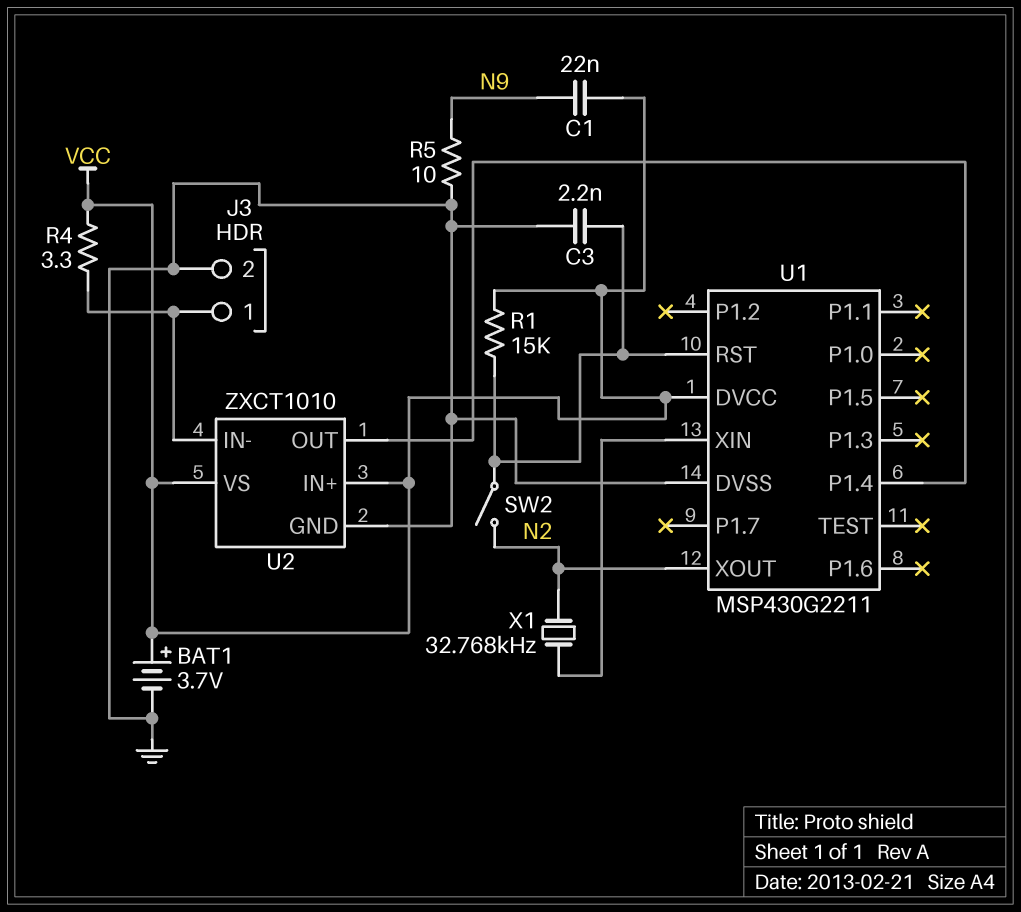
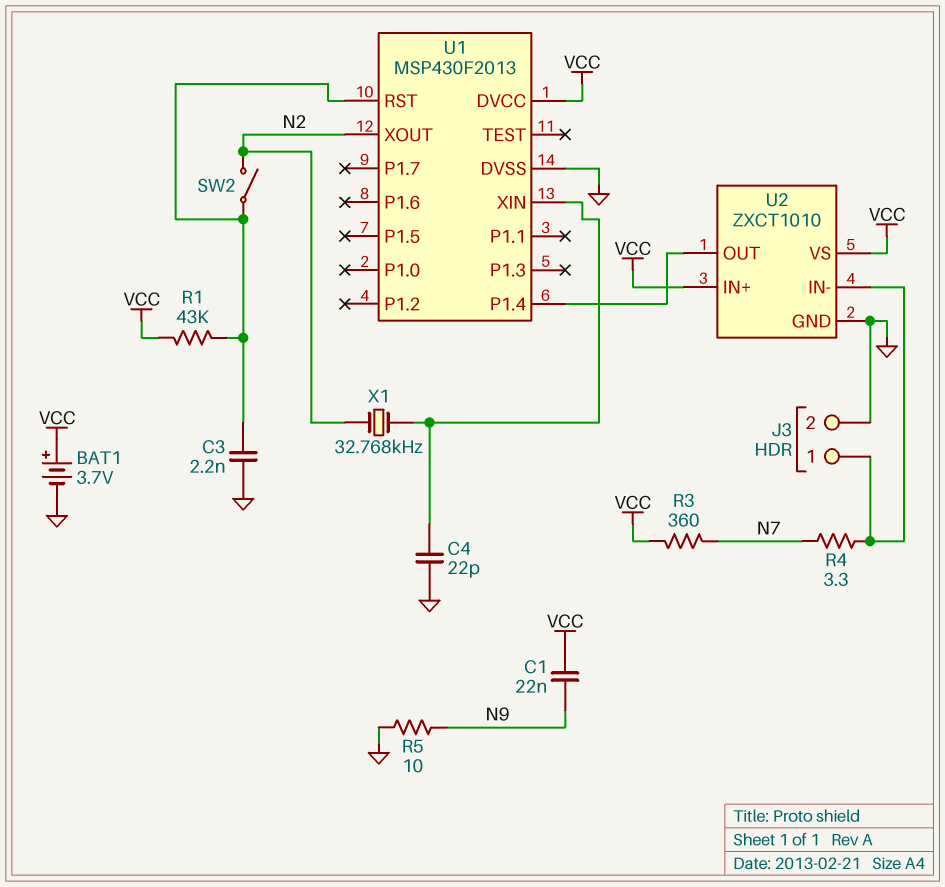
C4: none -> 22pF (GND, U1/XIN)
R1: 15k (U1/RST, VCC) -> 43k (U1/RST, VCC)
R3: none -> 360 (N7, VCC)
R4: 3.3 (J3/1, VCC) -> 3.3 (J3/1, N7)
U1: MSP430G2211 -> MSP430F2013

